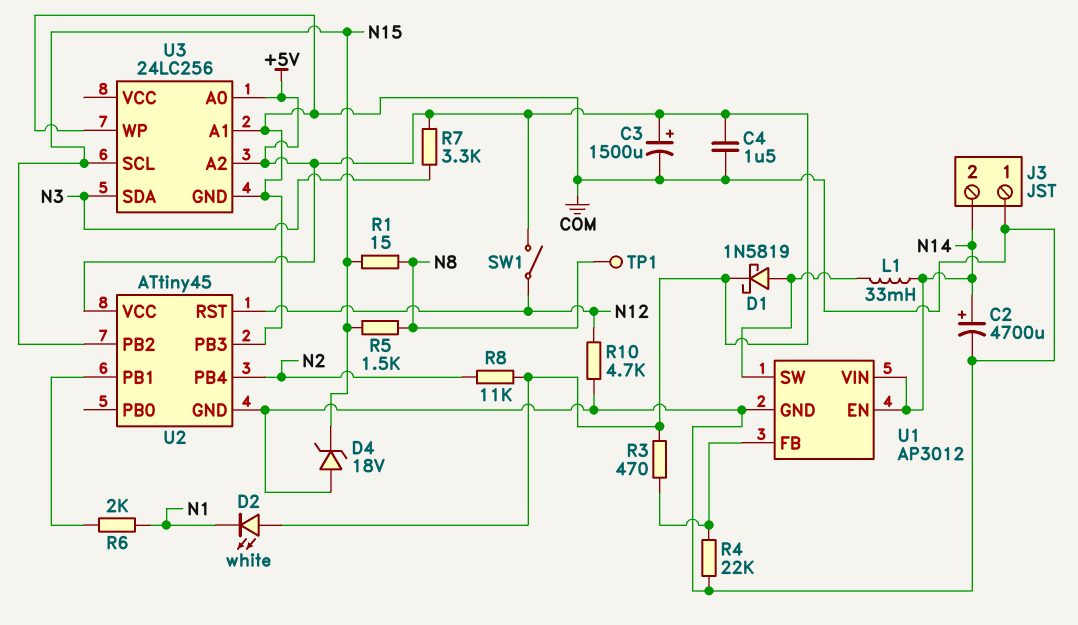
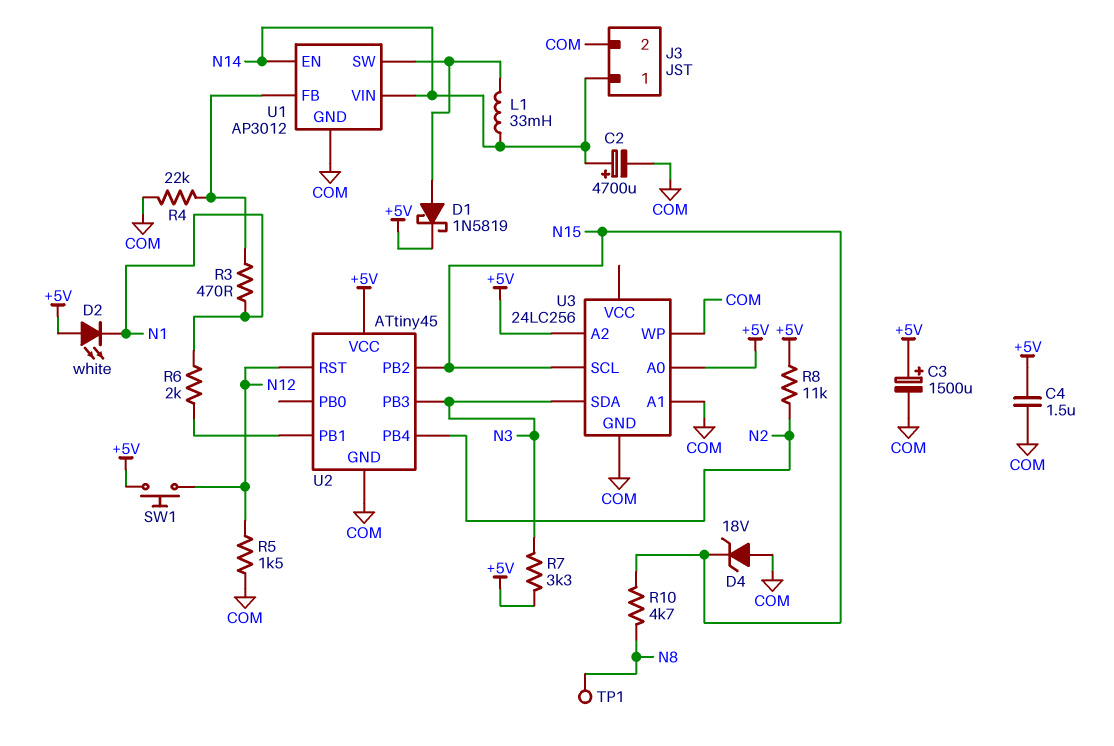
J3 pin 1: COM -> N14
J3 pin 2: N14 -> COM
R1: 15 (N8, N15) -> none
R3: 470 (+5V, U1/FB) -> 470 (N1, U1/FB)
R5: 1.5k (N8, N15) -> 1.5k (COM, N12)
R10: 4.7k (COM, N12) -> 4.7k (N8, N15)
SW1: switch (+5V, N12) -> button (+5V, N12)
U2 pin PB3: COM -> N3

